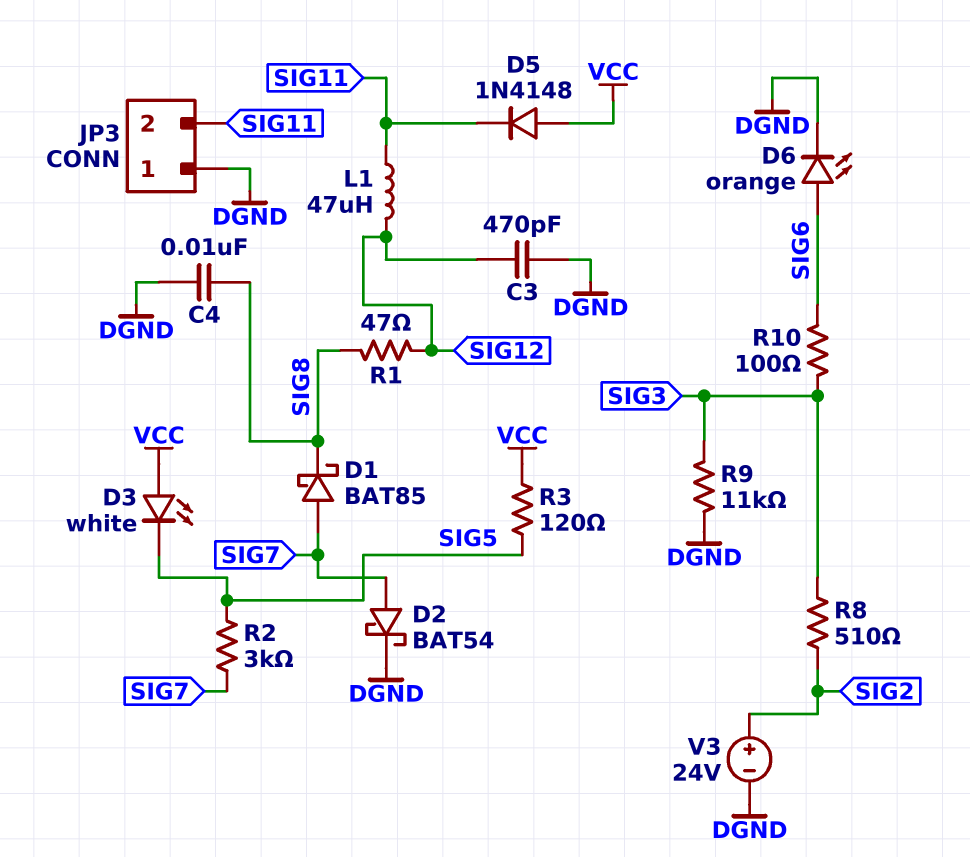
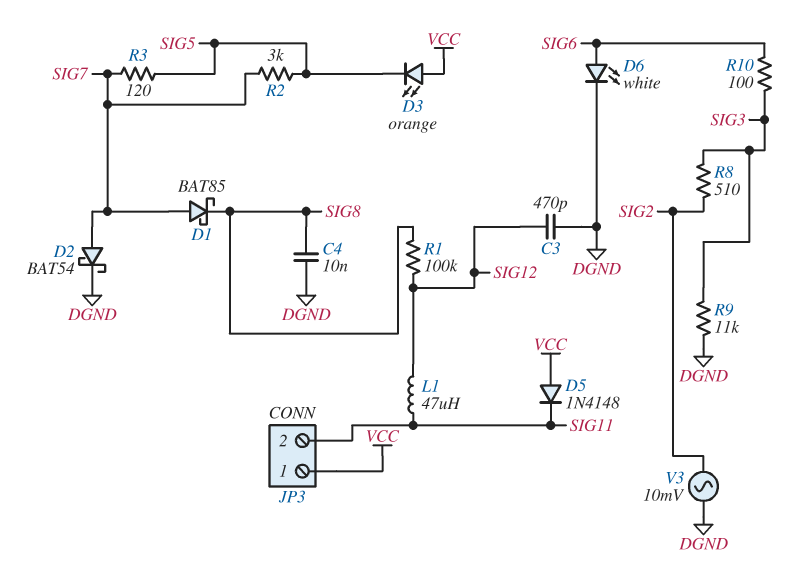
D3: LED white (A VCC, K SIG5) -> LED orange (A VCC, K SIG5)
D6: LED orange (A SIG6, K DGND) -> LED white (A SIG6, K DGND)
JP3 pin 1: DGND -> VCC
R1: 47 (SIG8, SIG12) -> 100k (SIG8, SIG12)
R3: 120 (SIG5, VCC) -> 120 (SIG5, SIG7)
V3: 24V (plus SIG2, minus DGND) -> AC 10mV (DGND, SIG2)

